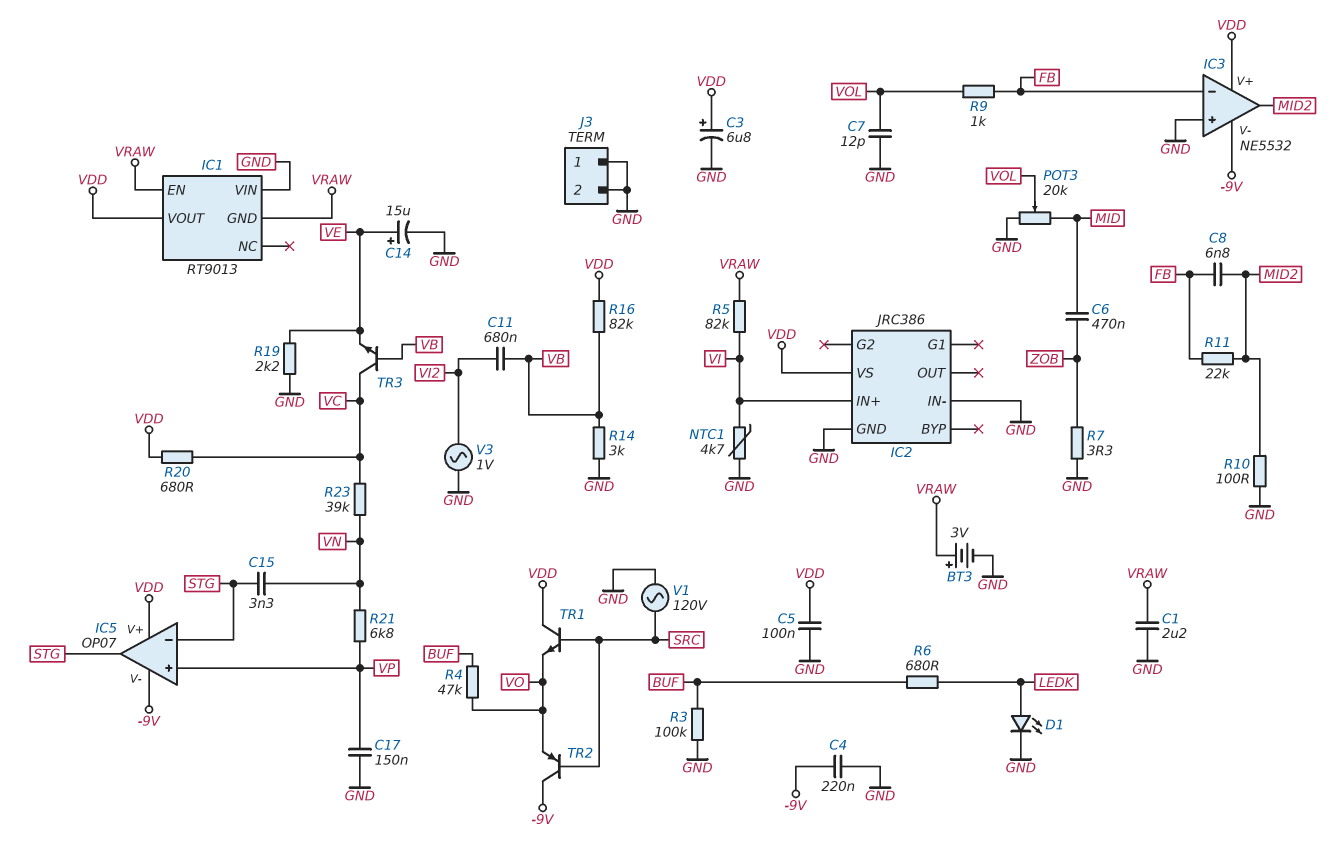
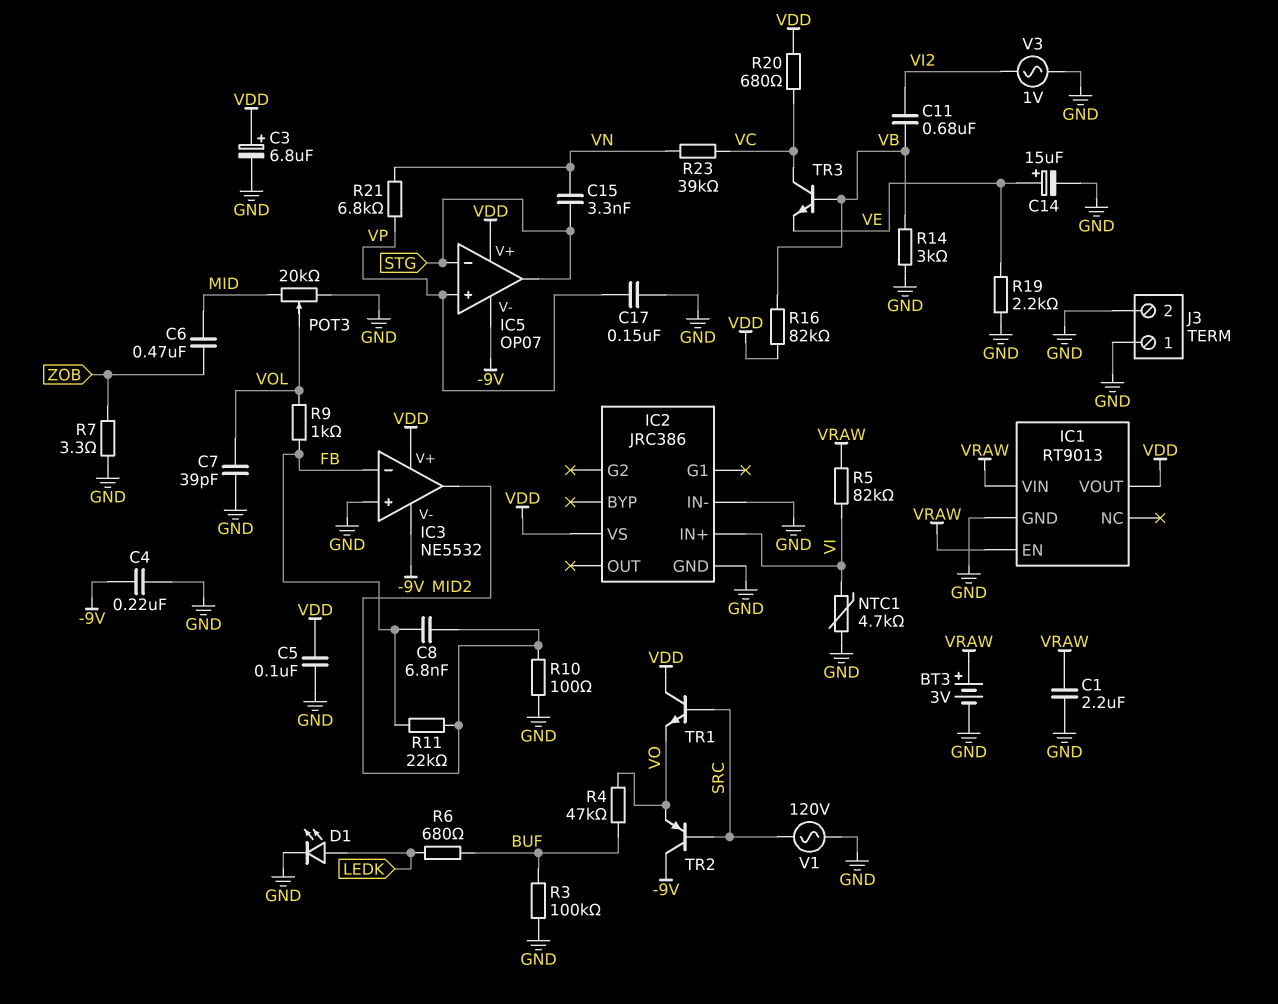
C7: 12pF (GND, VOL) -> 39pF (GND, VOL)
IC1 pin GND: VRAW -> GND
IC1 pin VIN: GND -> VRAW

